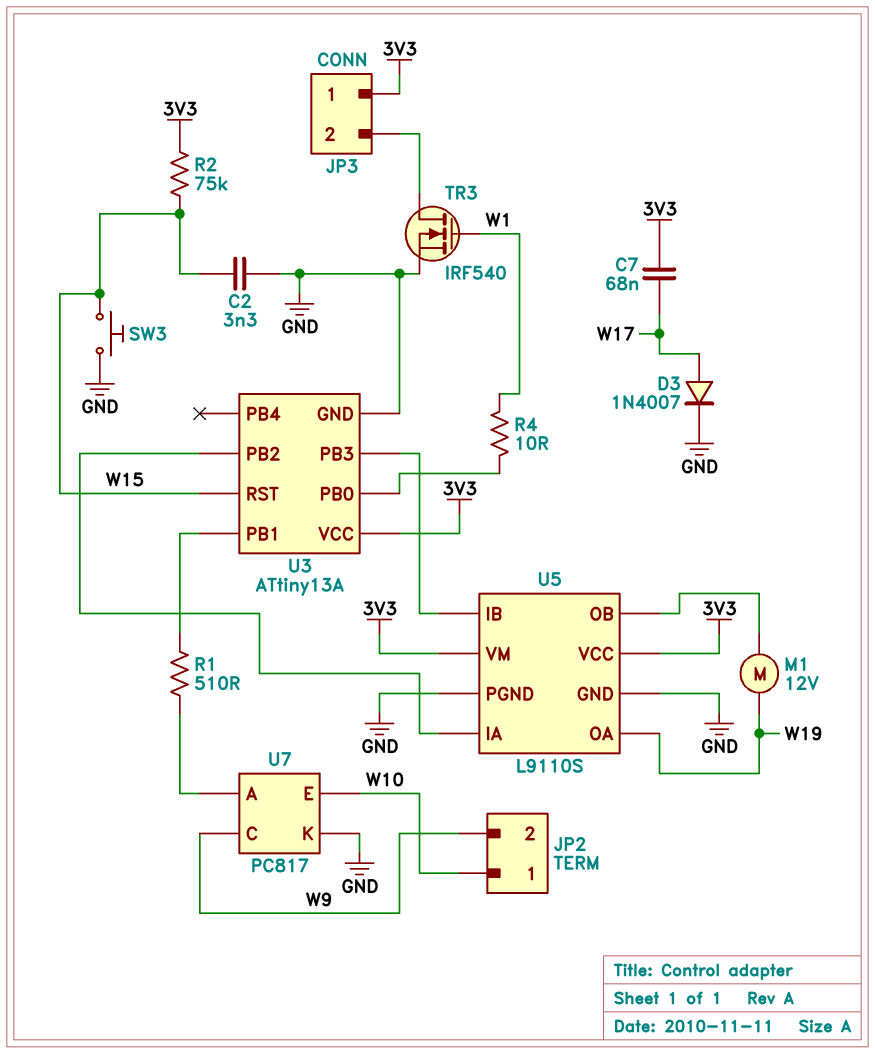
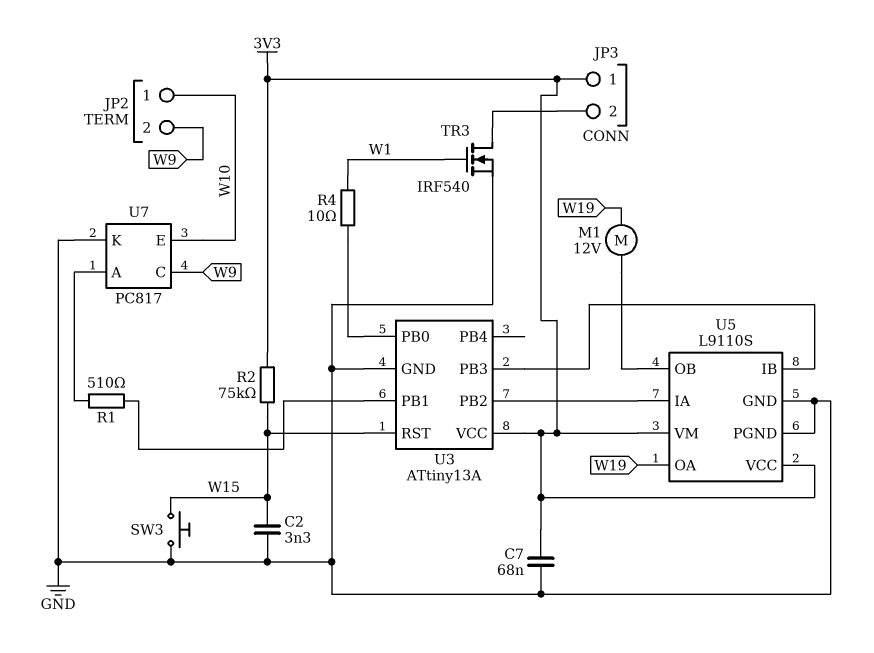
C7: 68nF (3V3, W17) -> 68nF (3V3, GND)
D3: diode 1N4007 (A W17, K GND) -> none

